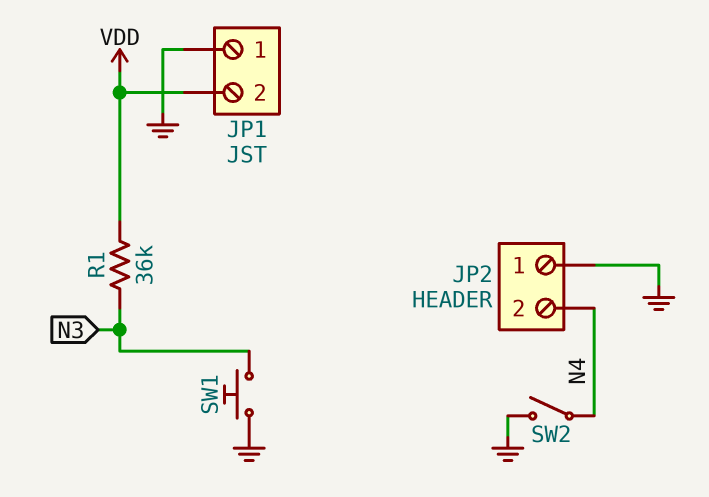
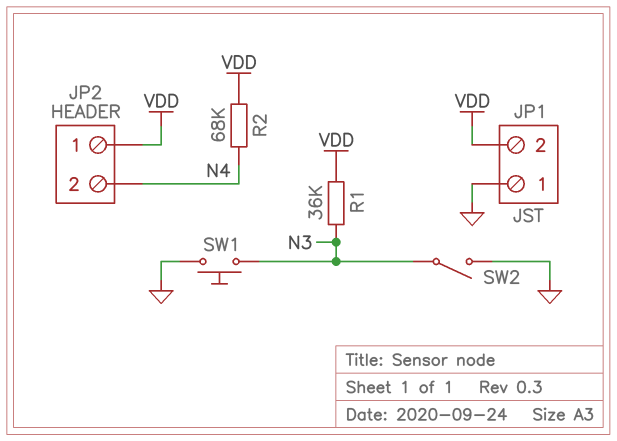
JP2 pin 1: GND -> VDD
R2: none -> 68k (N4, VDD)
SW2: switch (GND, N4) -> switch (GND, N3)

